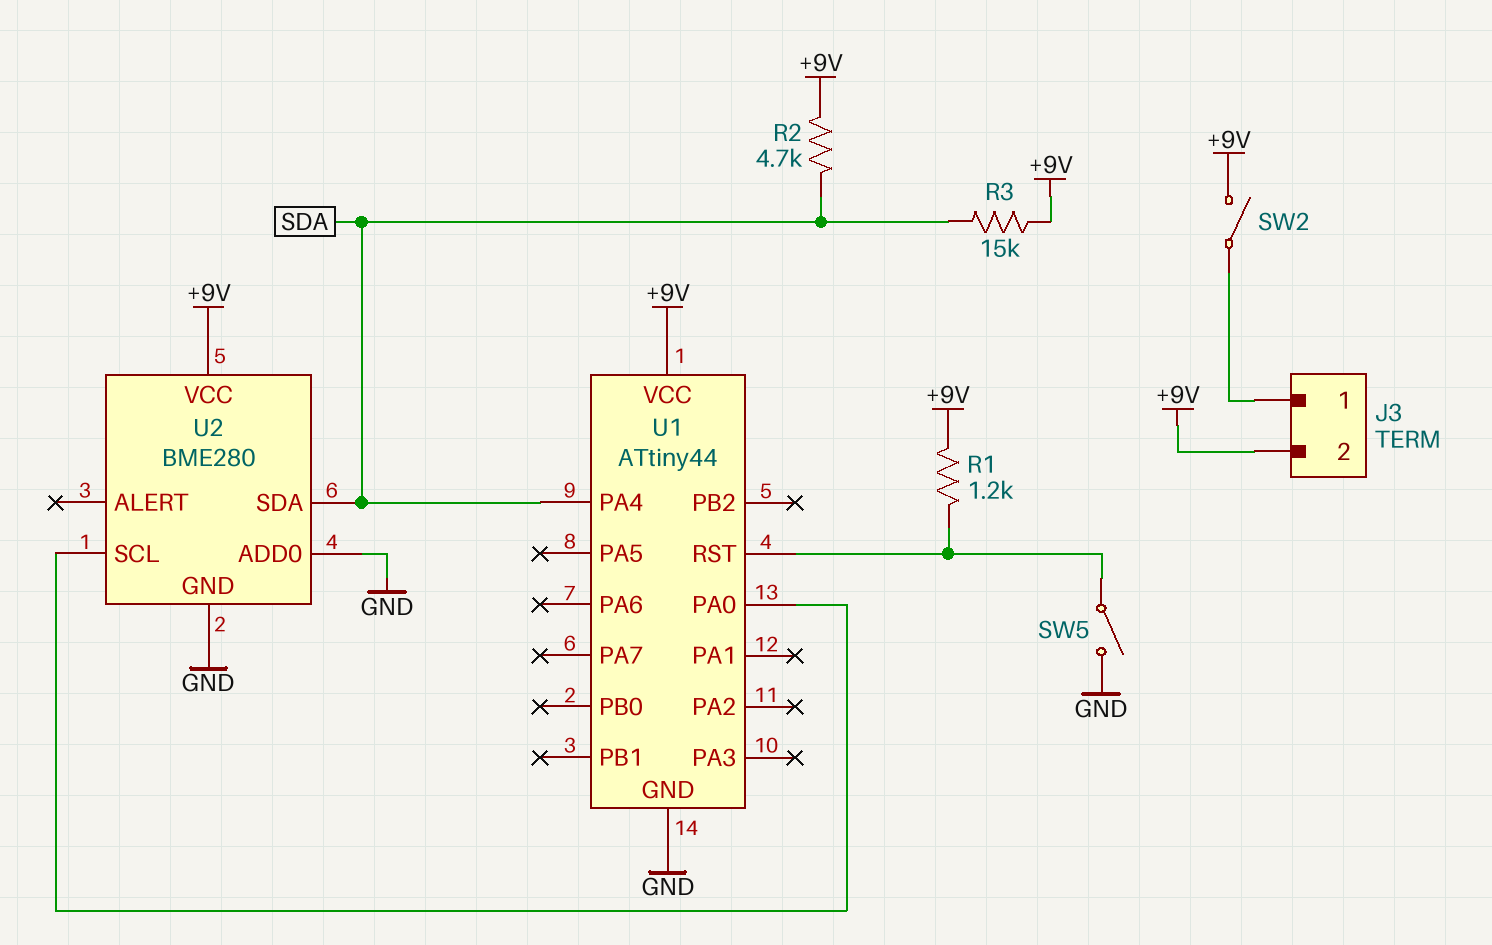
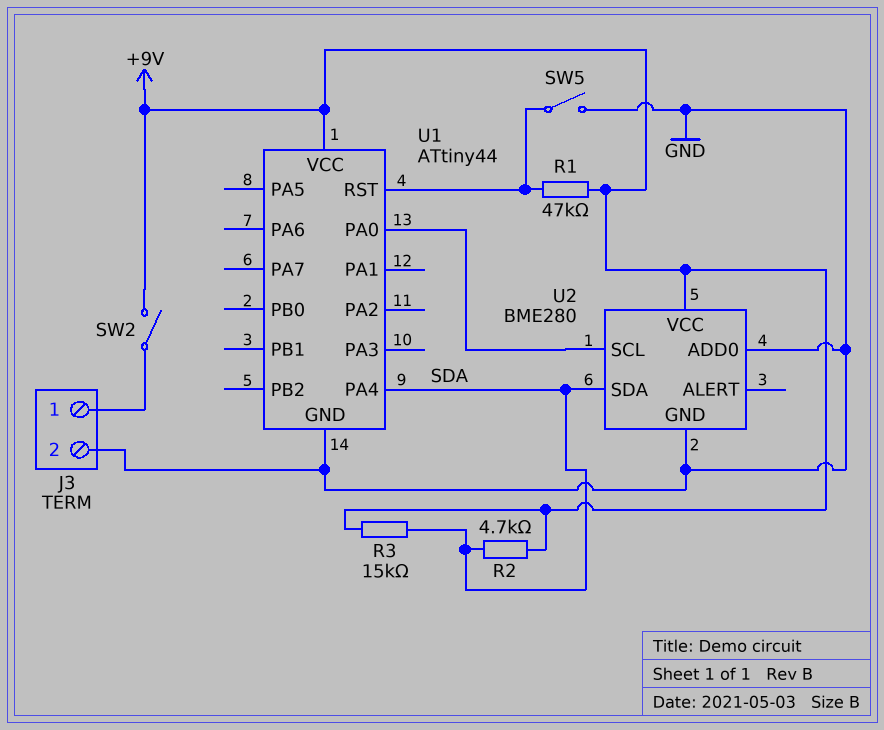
J3 pin 2: +9V -> GND
R1: 1.2k (+9V, U1/RST) -> 47k (+9V, U1/RST)

